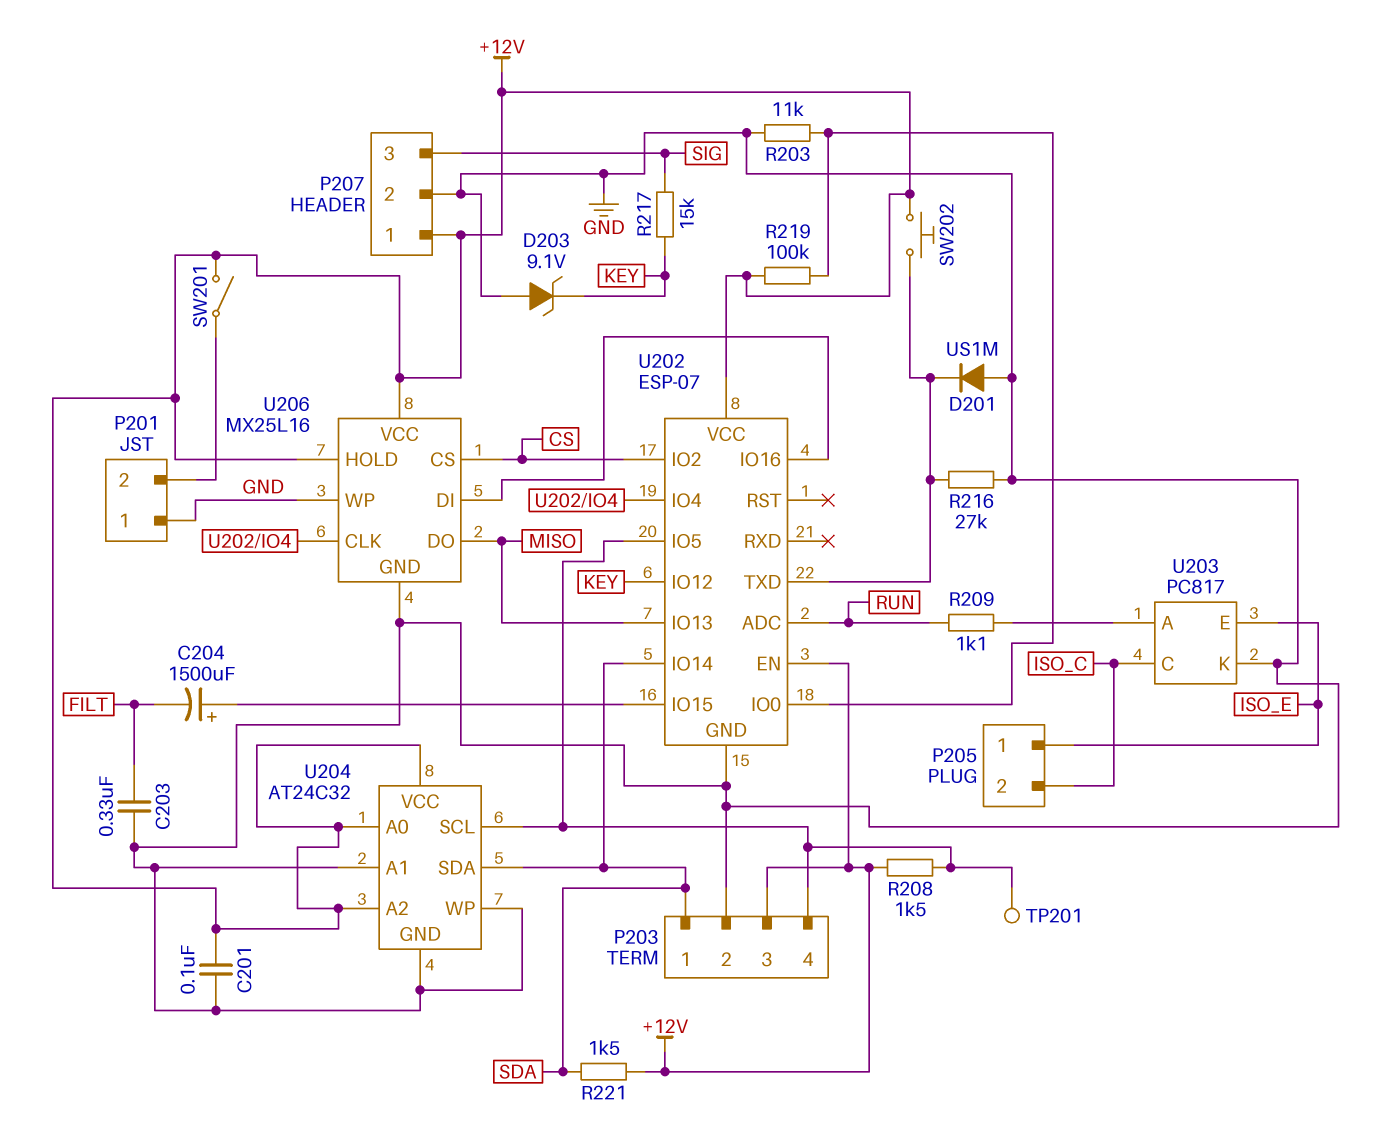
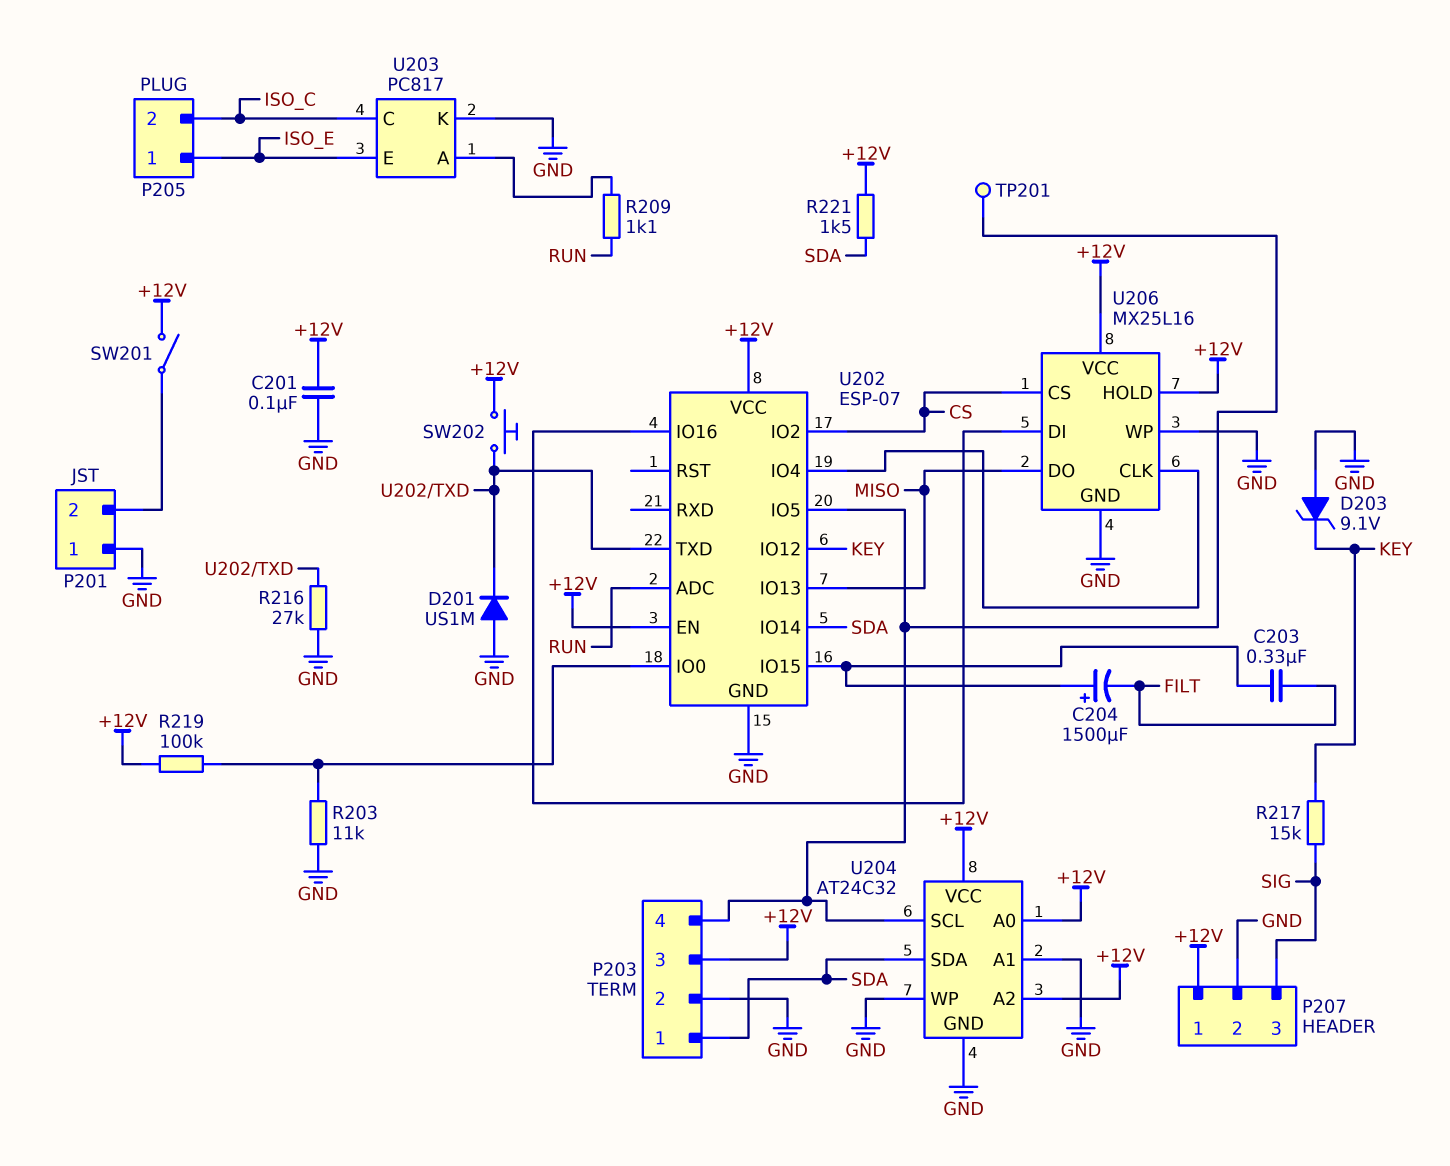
C203: 330nF (FILT, GND) -> 330nF (FILT, U202/IO15)
R208: 1.5k (+12V, P203/4) -> none

